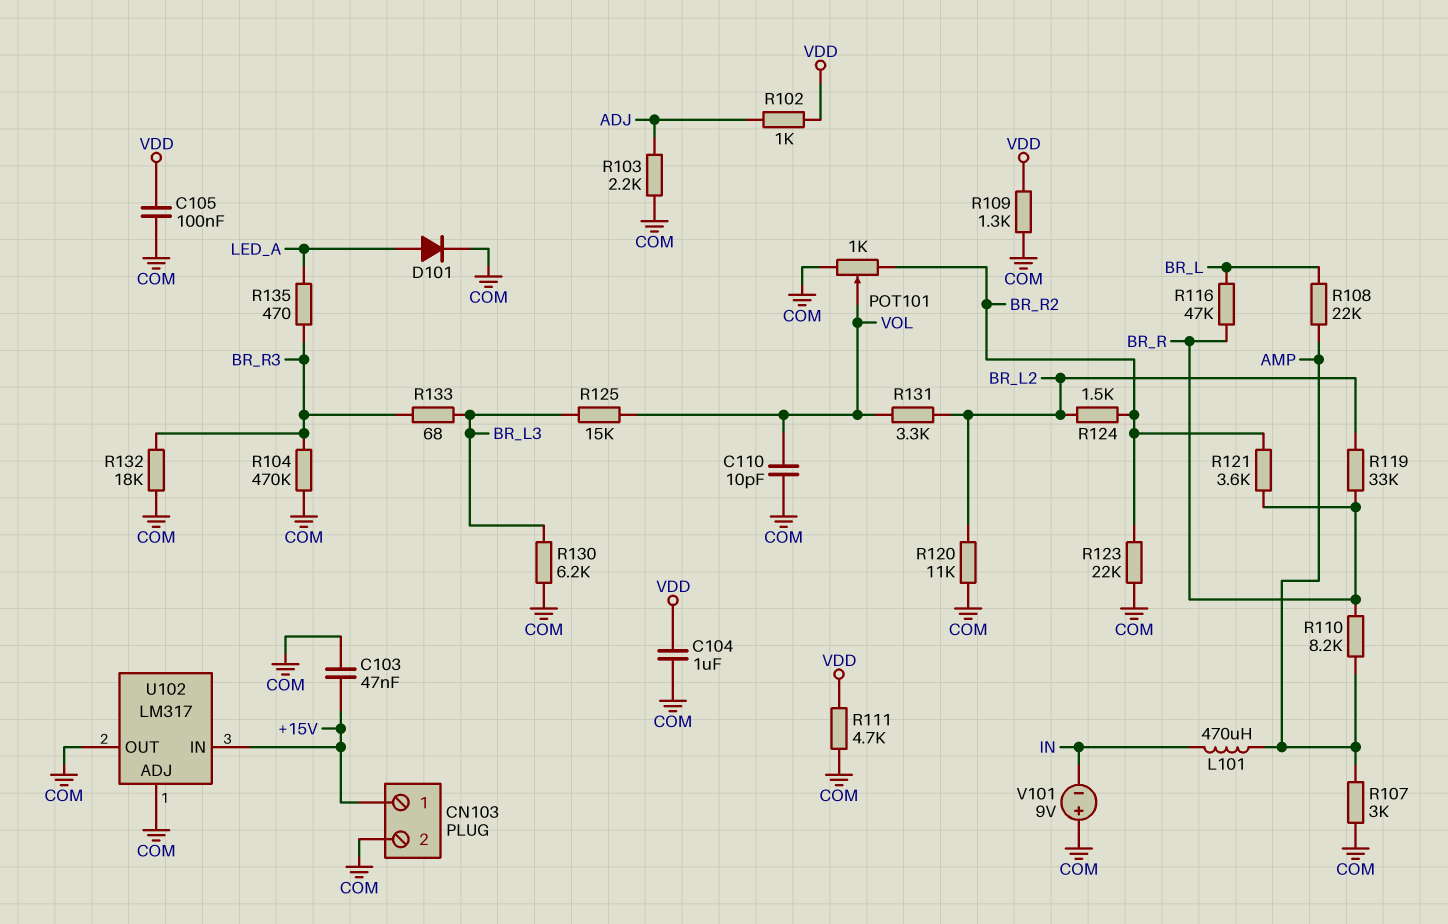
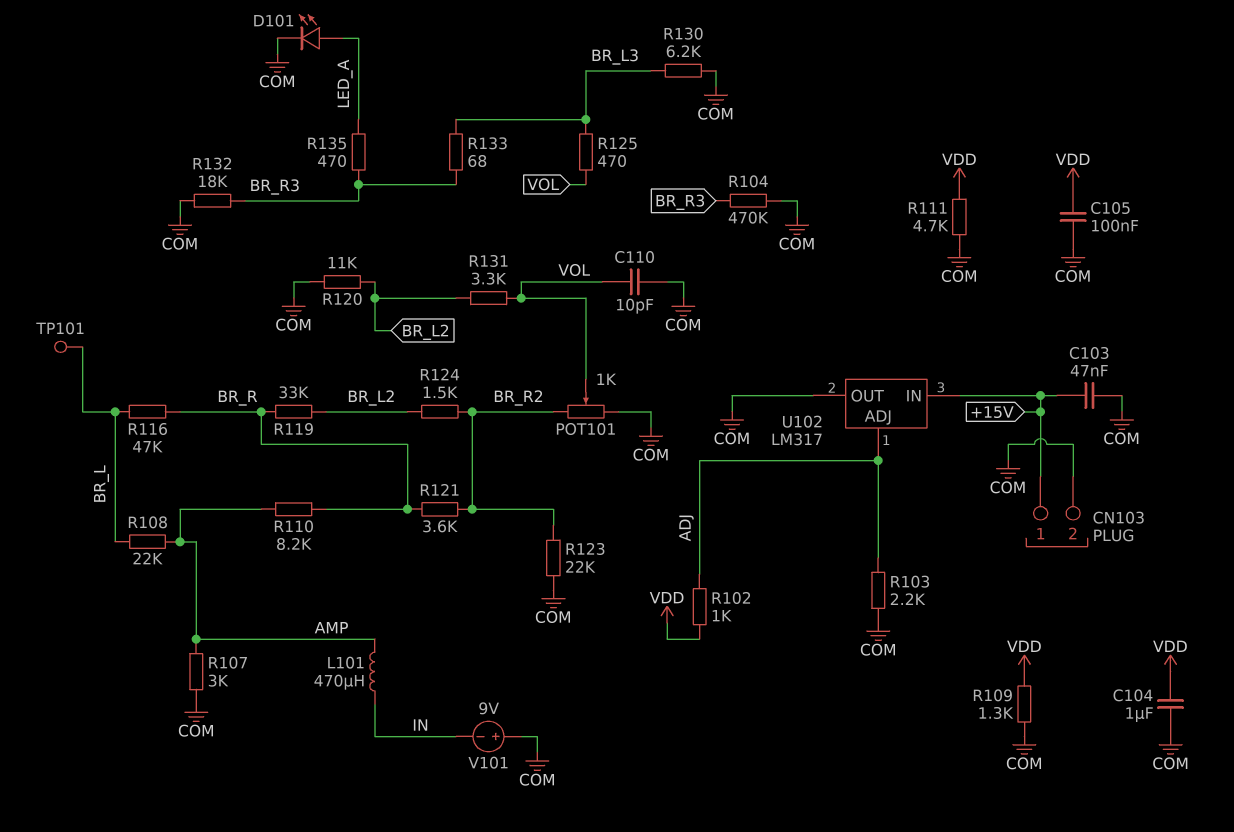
D101: diode (A LED_A, K COM) -> LED (A LED_A, K COM)
R125: 15k (BR_L3, VOL) -> 470 (BR_L3, VOL)
TP101: none -> test point (BR_L)
U102 pin ADJ: COM -> ADJ

